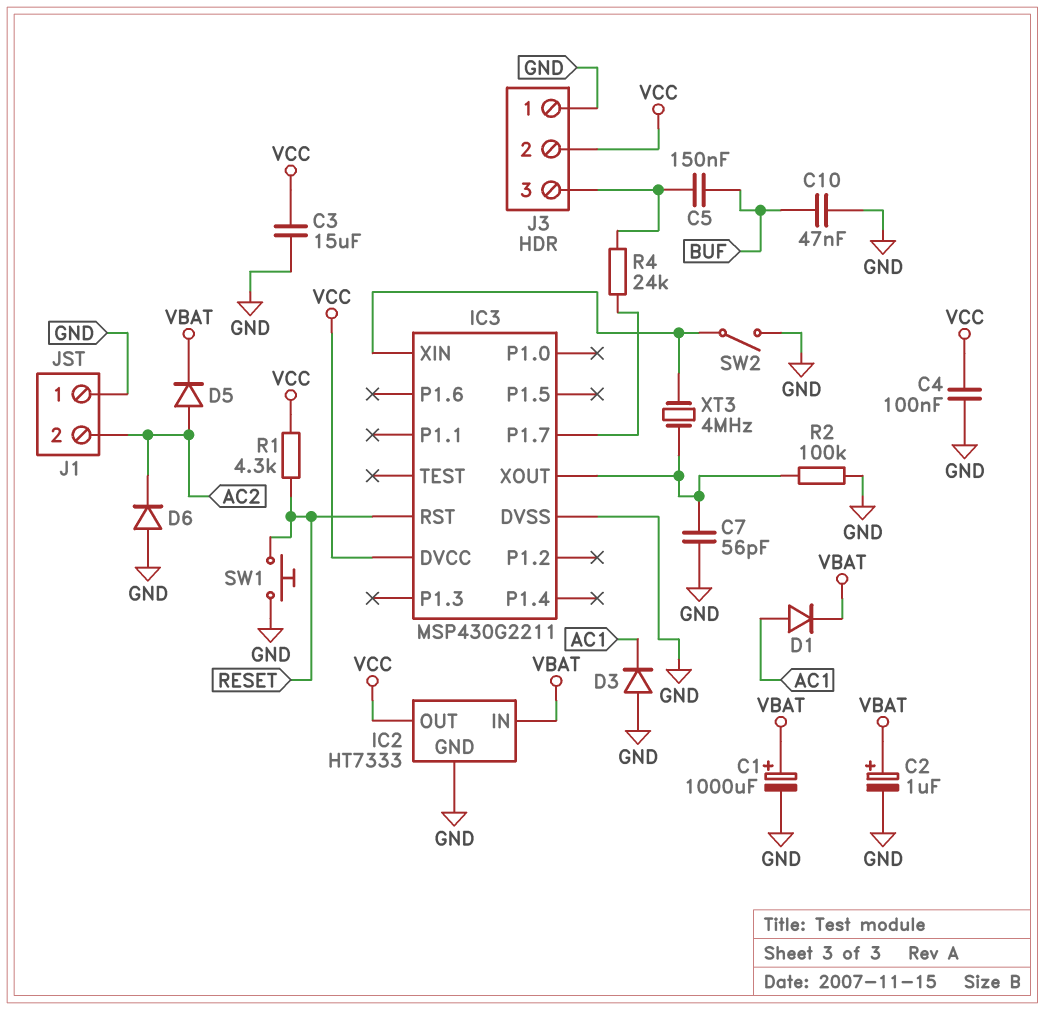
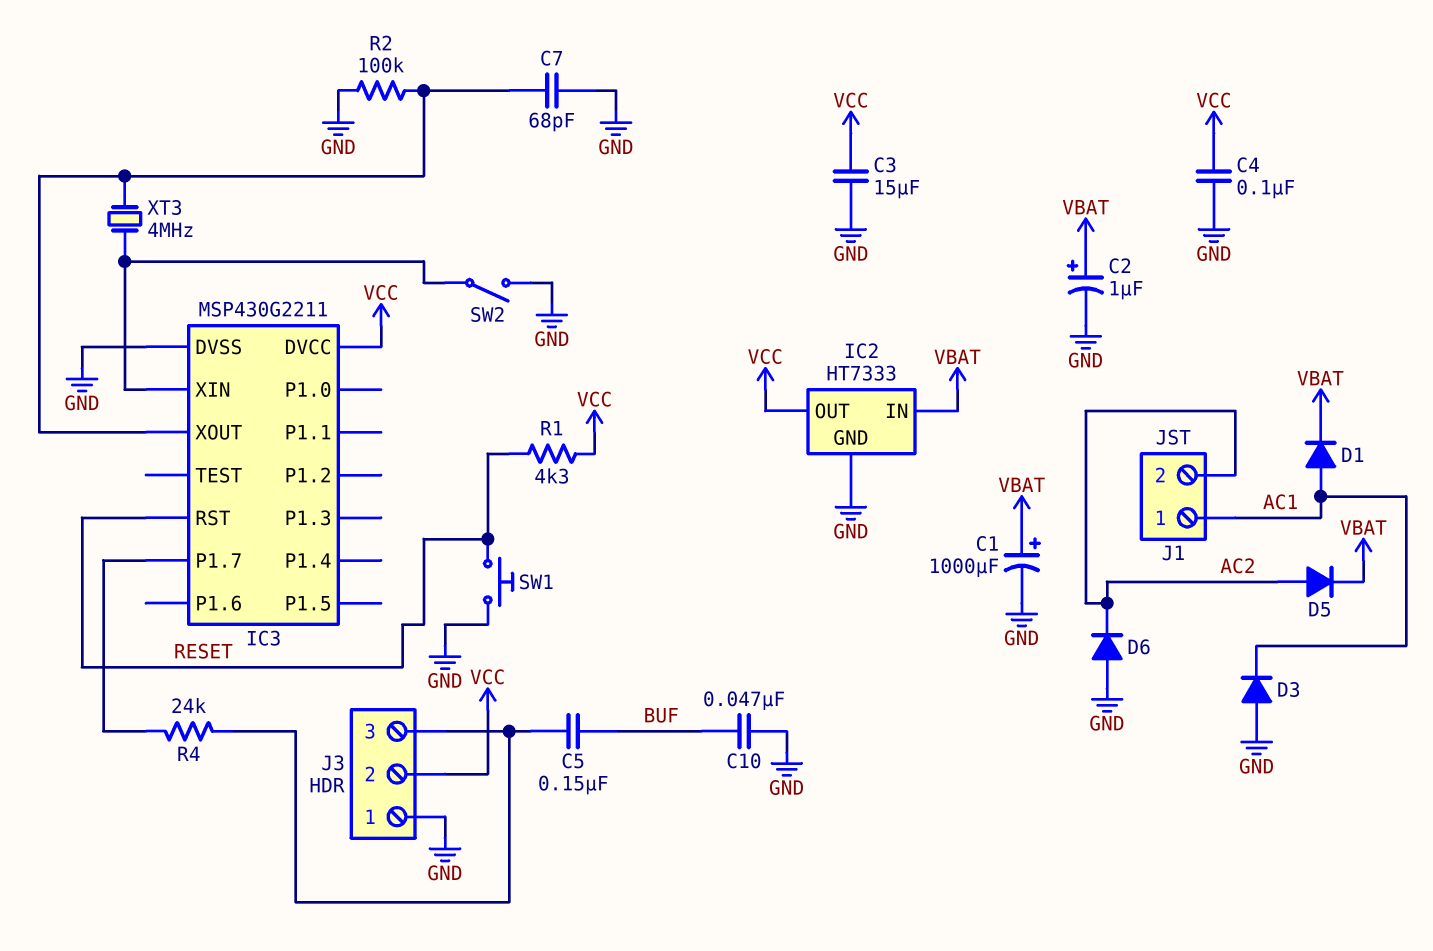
C7: 56pF (GND, IC3/XOUT) -> 68pF (GND, IC3/XOUT)
J1 pin 1: GND -> AC1

